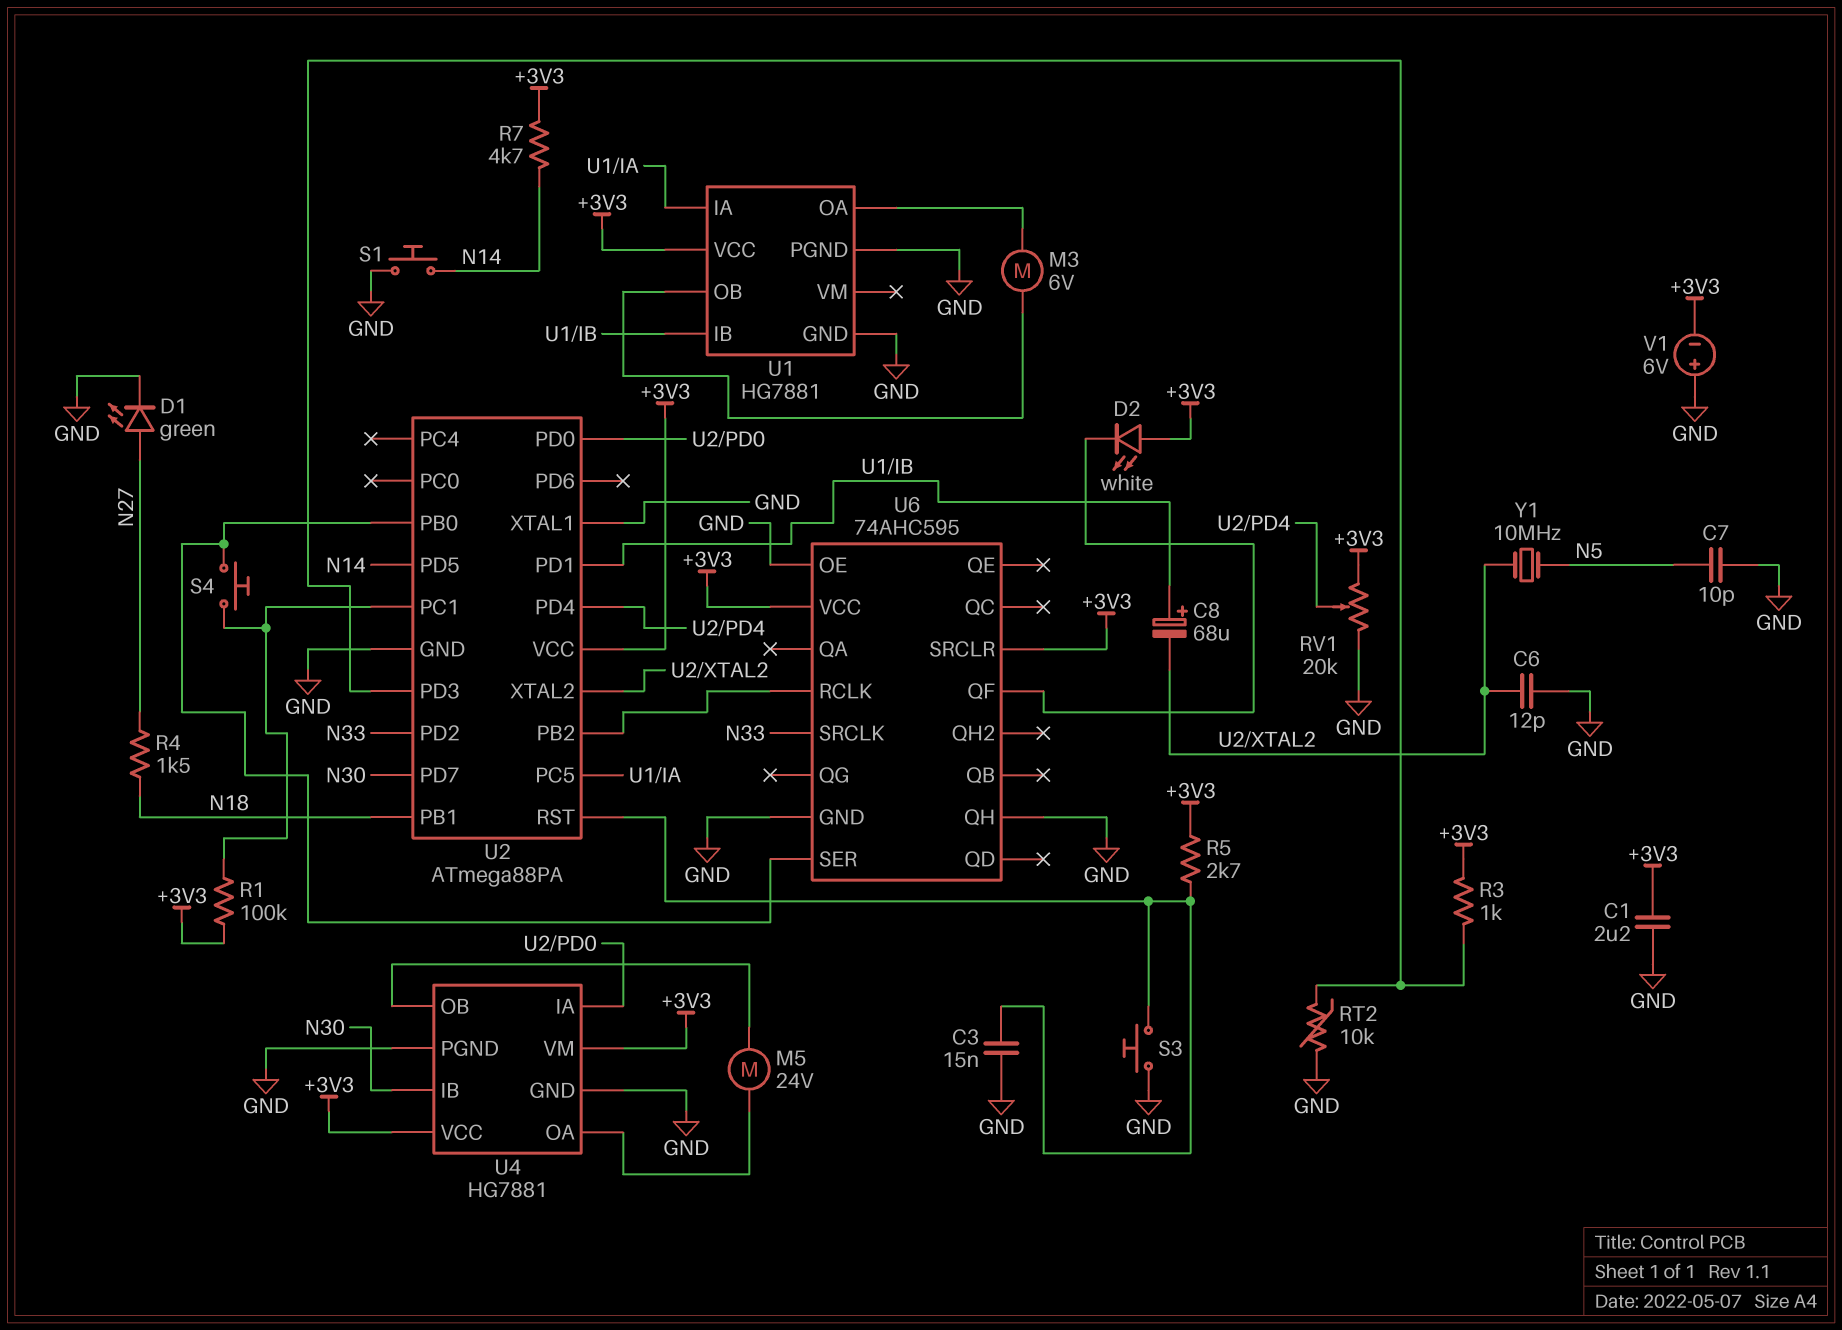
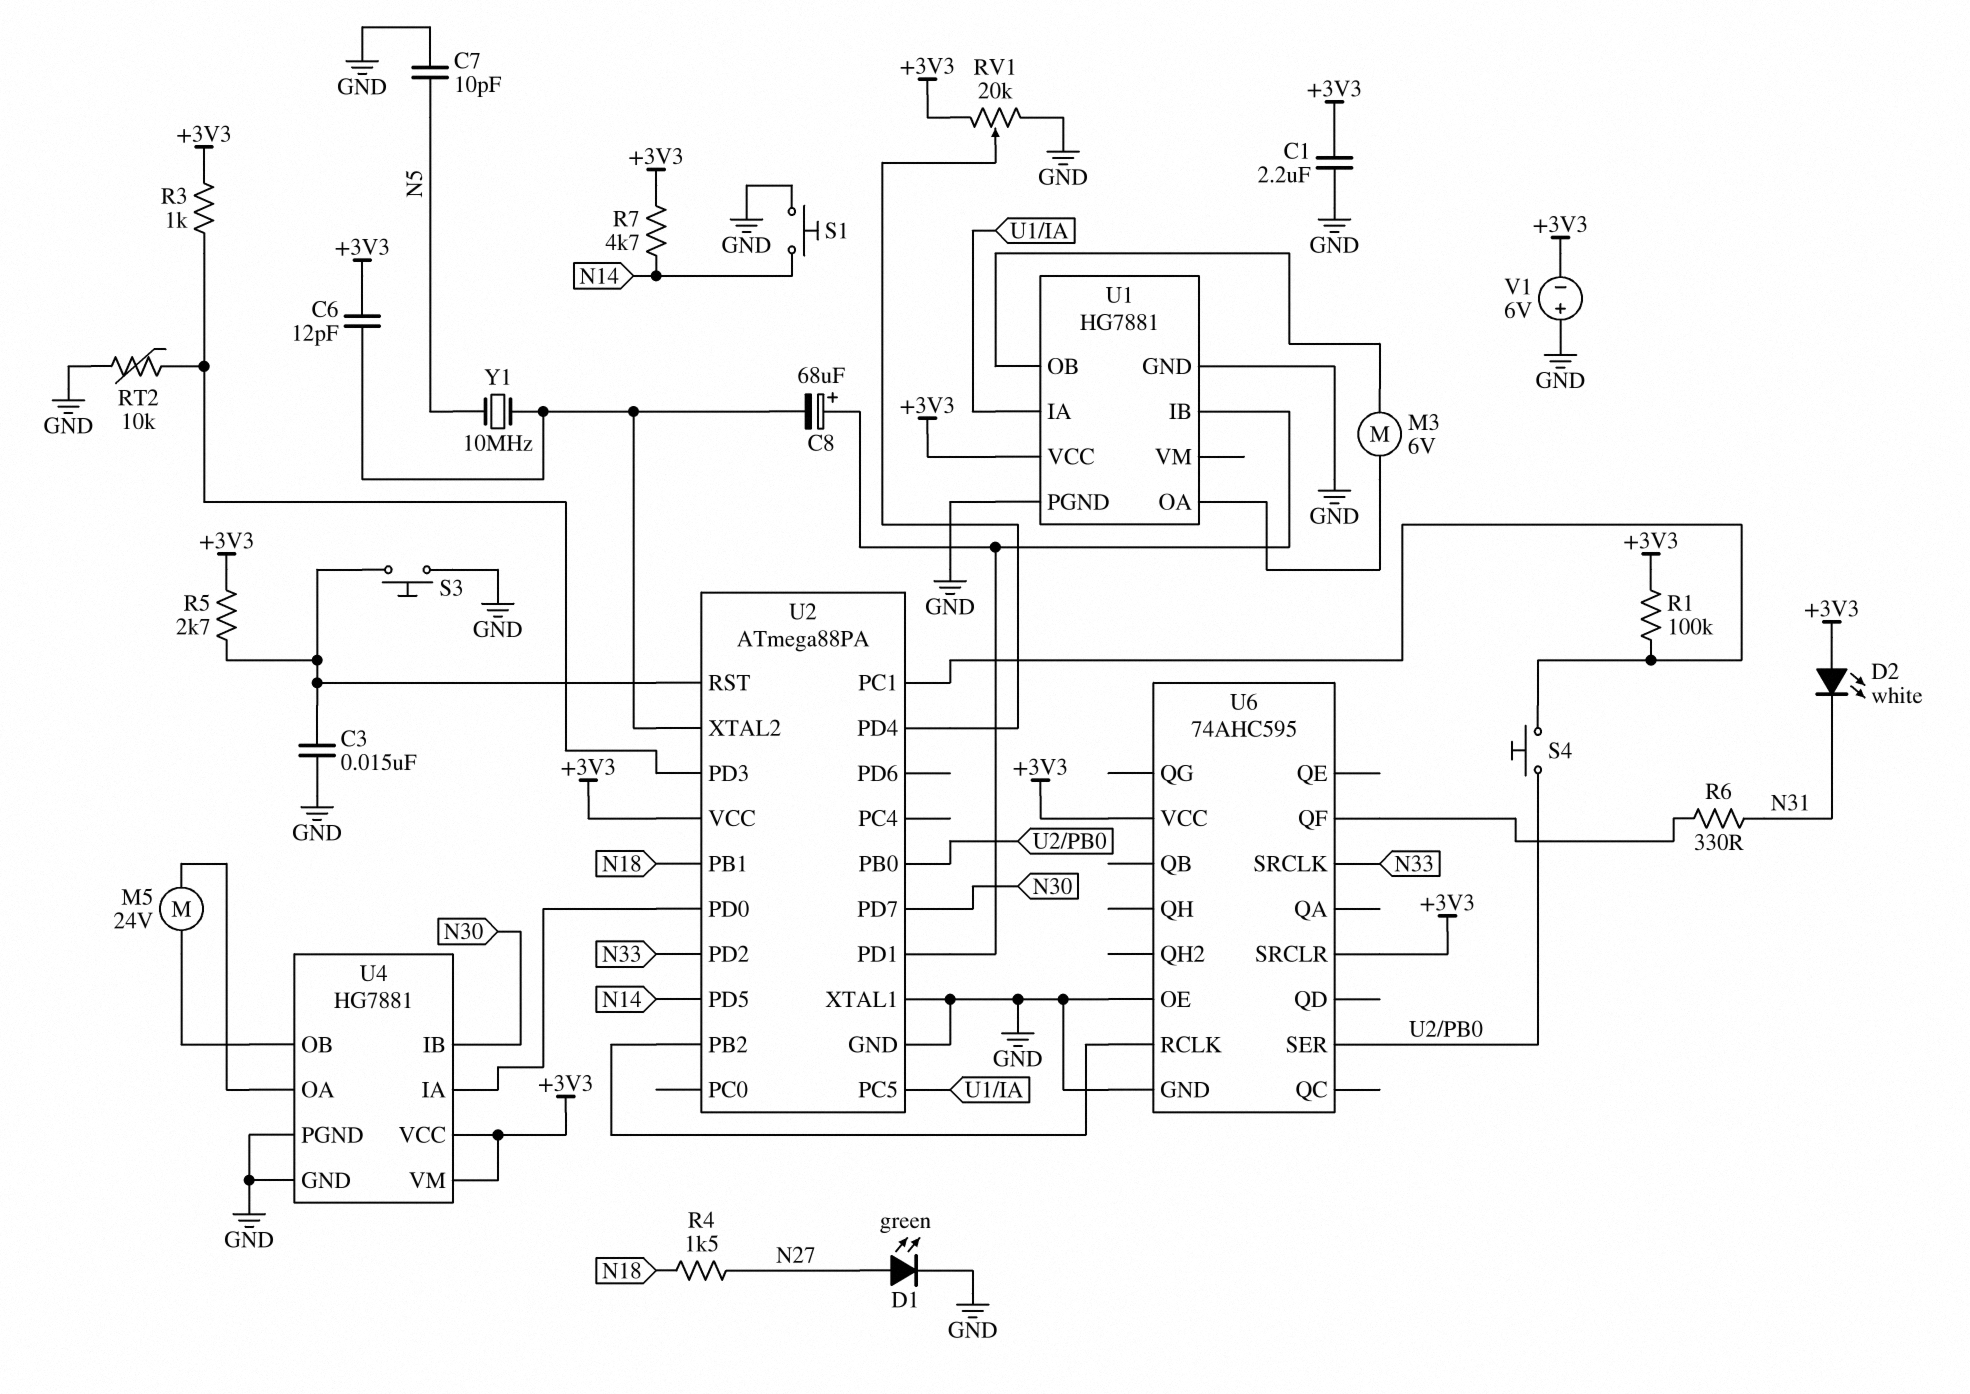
C6: 12pF (GND, U2/XTAL2) -> 12pF (+3V3, U2/XTAL2)
D2: LED white (A +3V3, K U6/QF) -> LED white (A +3V3, K N31)
R6: none -> 330 (N31, U6/QF)
U6 pin QH: GND -> none

